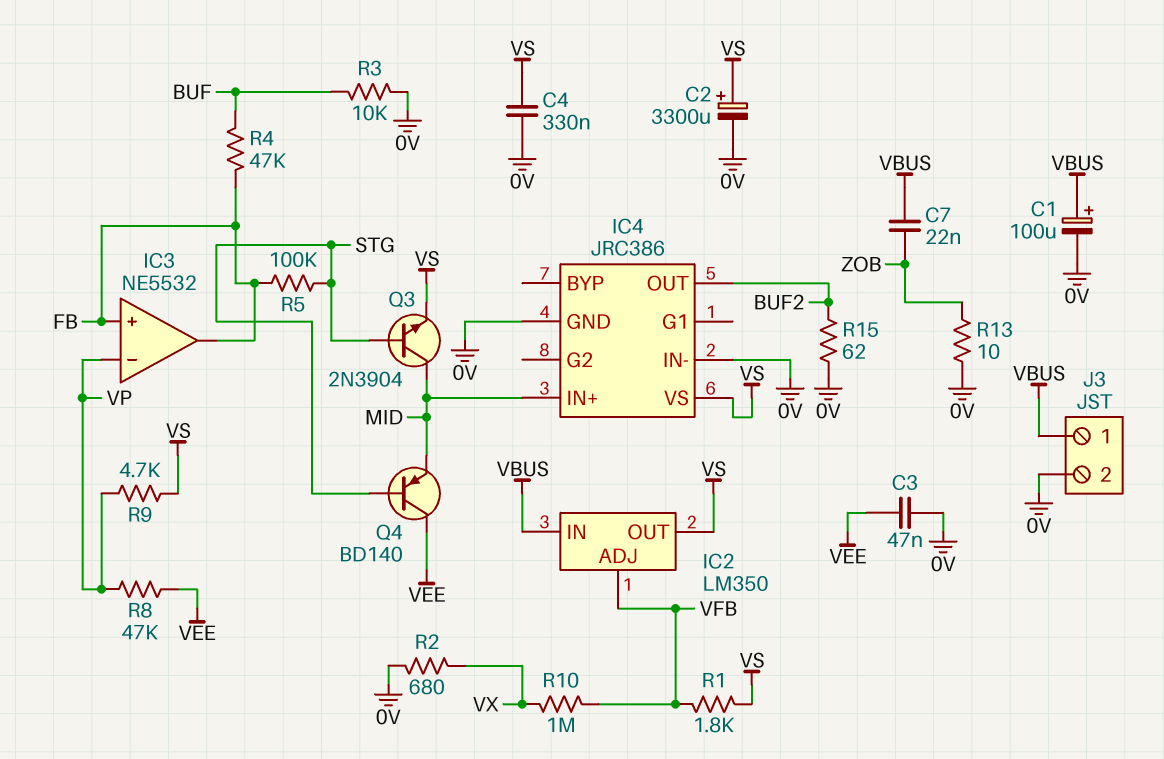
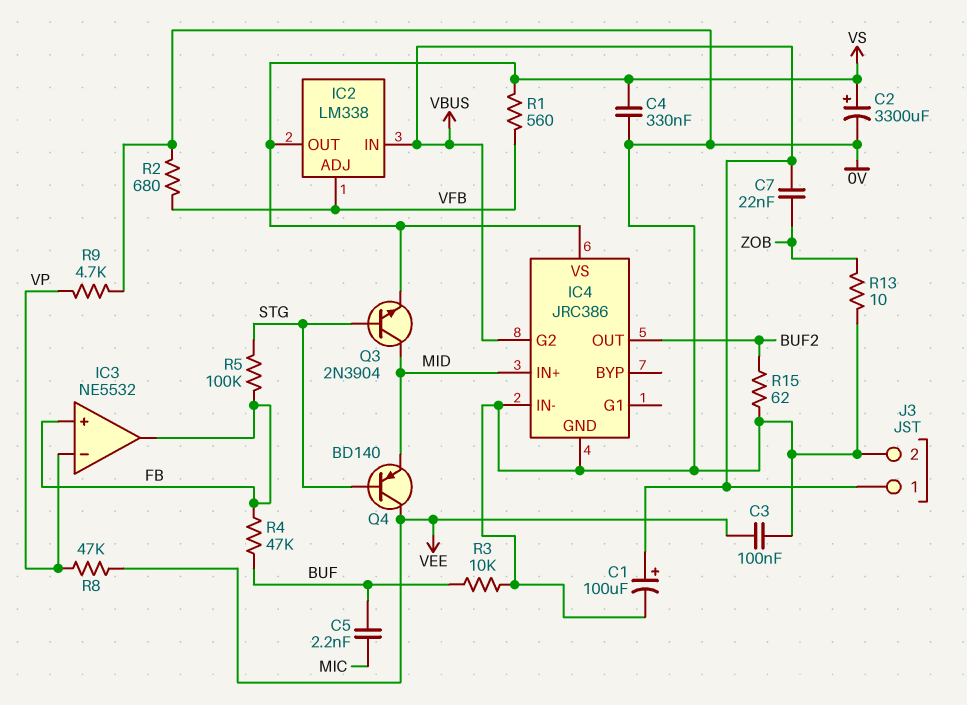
C3: 47nF (0V, VEE) -> 100nF (0V, VEE)
C5: none -> 2.2nF (BUF, MIC)
IC2: LM350 -> LM338
IC4 pin G2: none -> VBUS
R1: 1.8k (VFB, VS) -> 560 (VFB, VS)
R2: 680 (0V, VX) -> 680 (0V, VFB)
R9: 4.7k (VP, VS) -> 4.7k (0V, VP)
R10: 1M (VFB, VX) -> none

